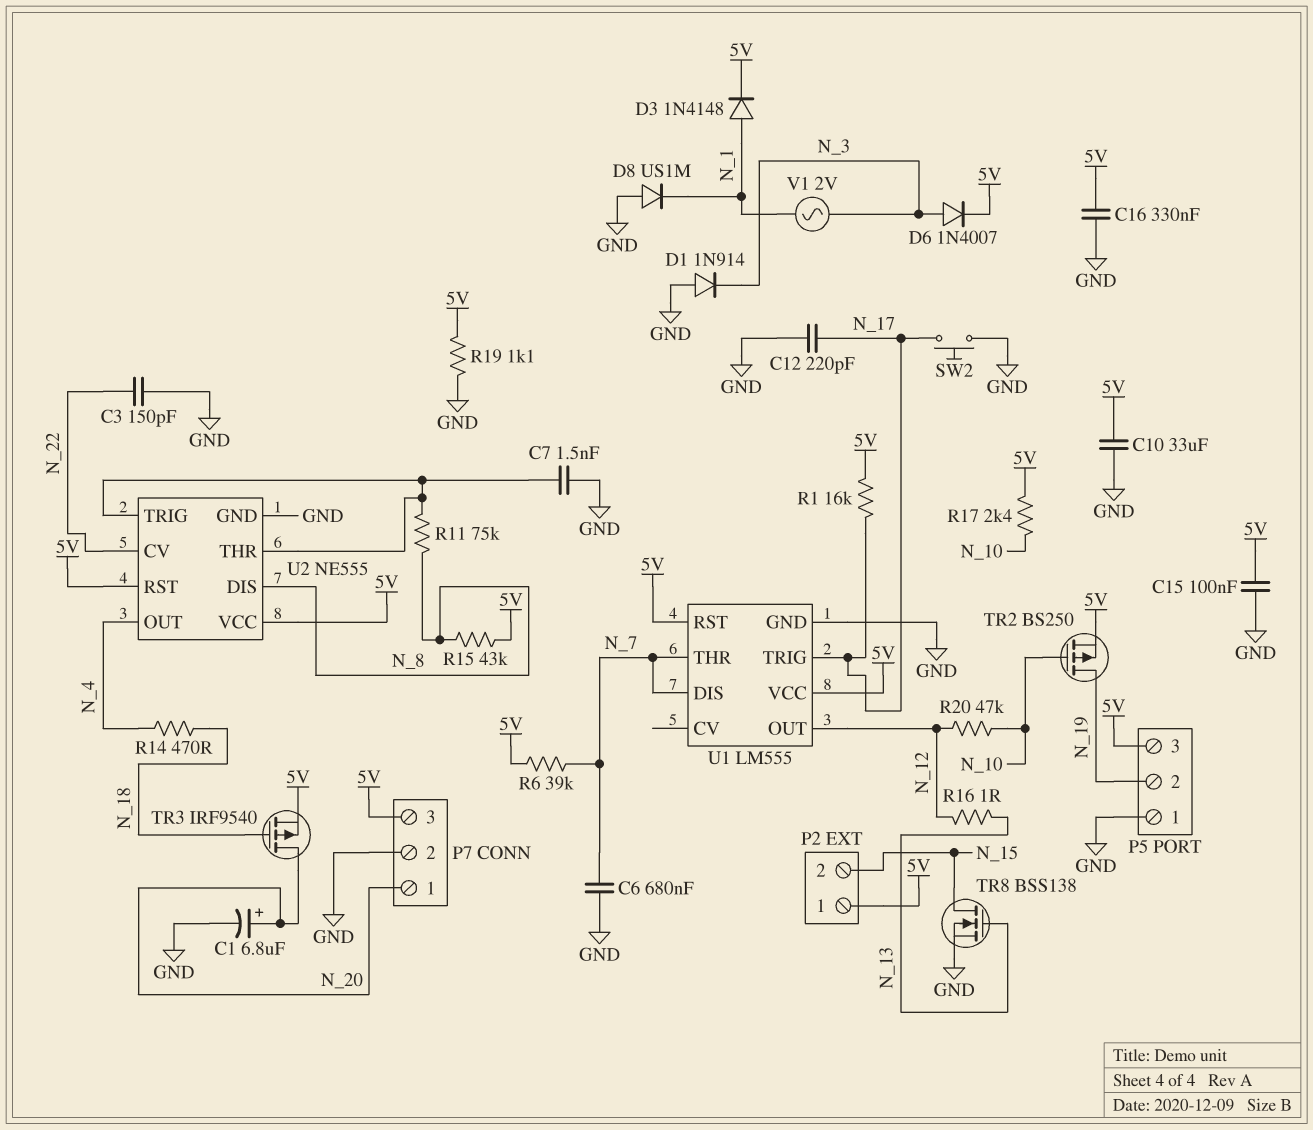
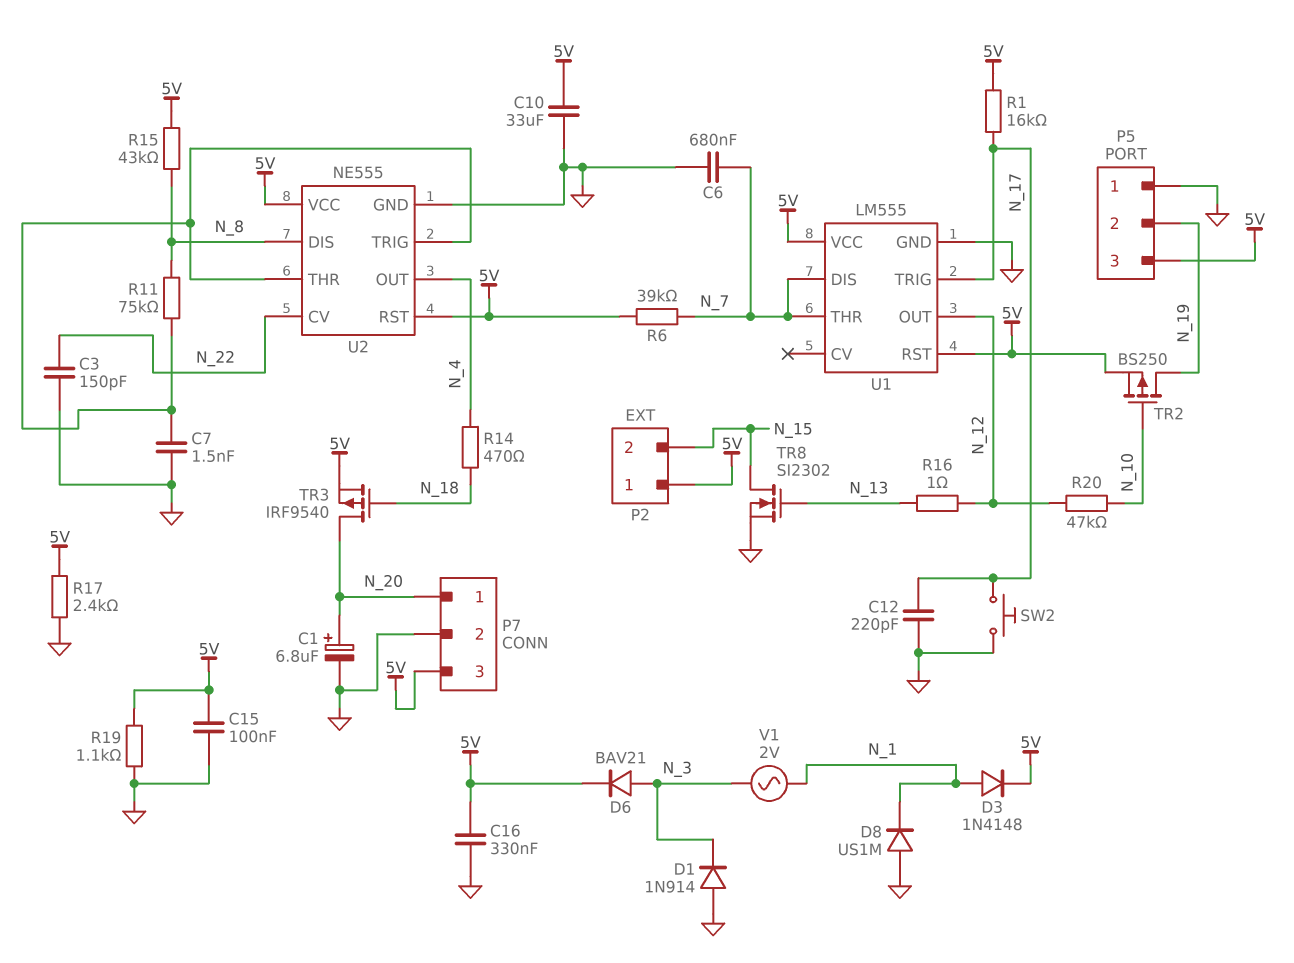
D6: diode 1N4007 (A N_3, K 5V) -> diode BAV21 (A N_3, K 5V)
R17: 2.4k (5V, N_10) -> 2.4k (5V, GND)
TR8: NMOS BSS138 (G N_13, D N_15, S GND) -> NMOS SI2302 (G N_13, D N_15, S GND)

